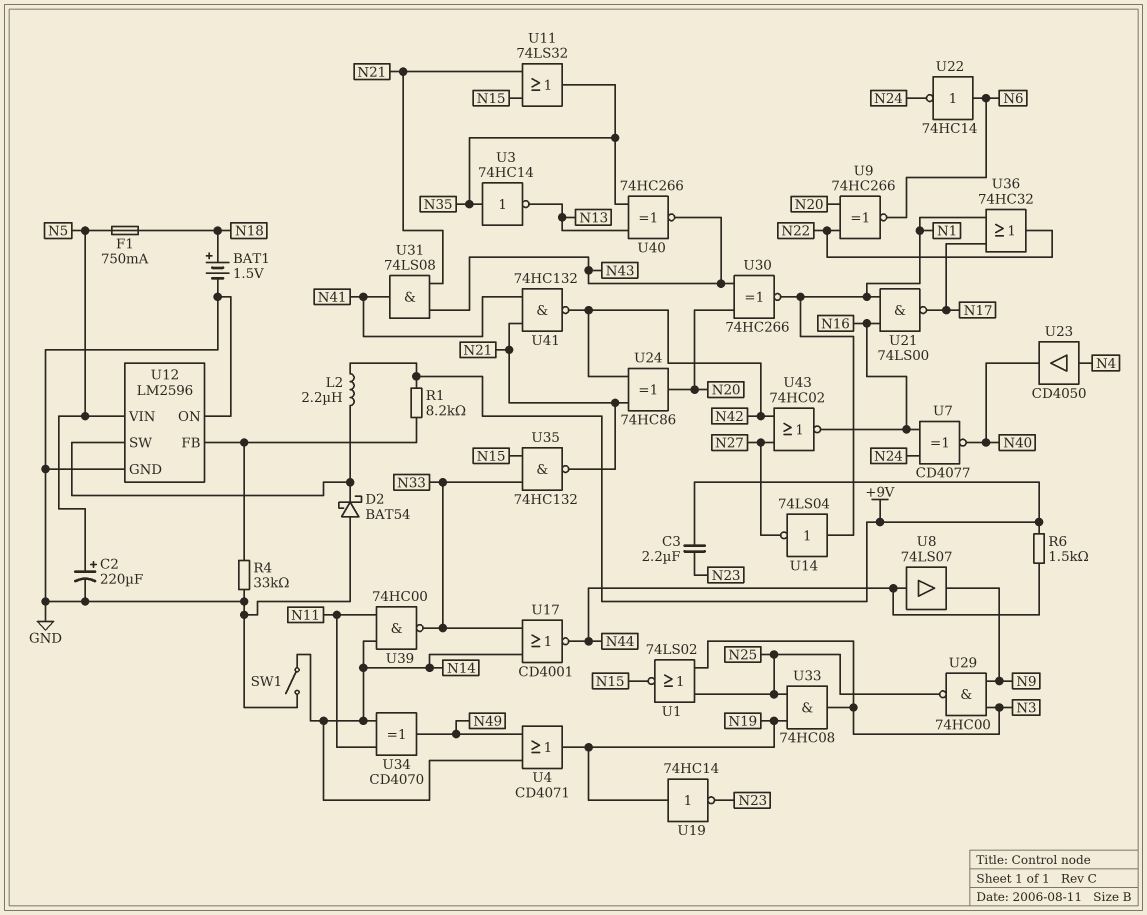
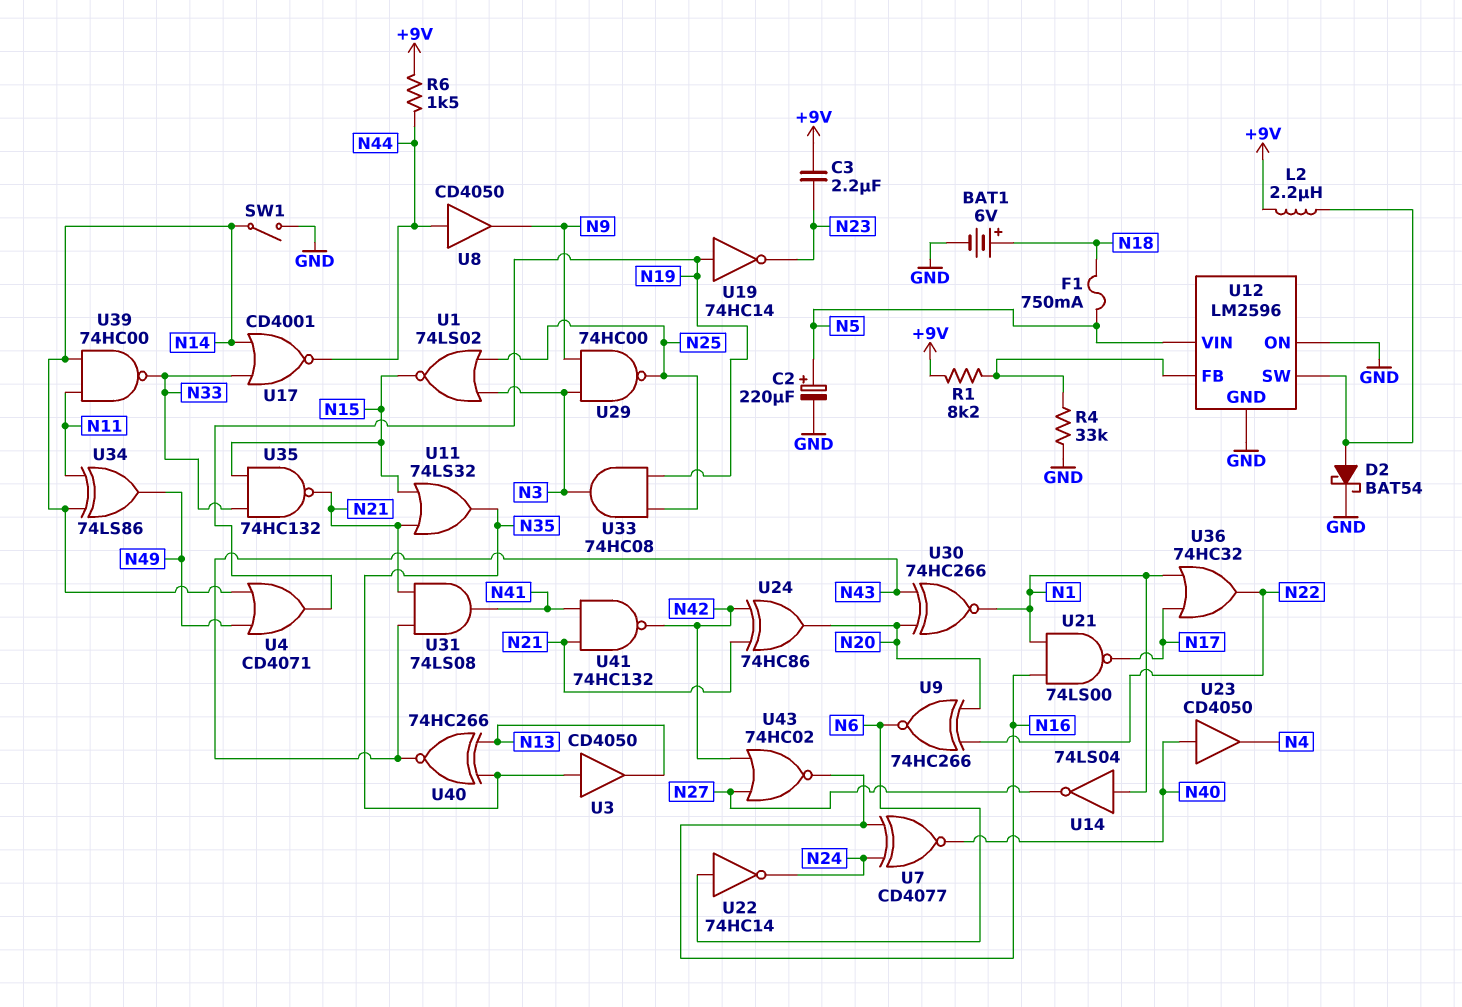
BAT1: 1.5V (plus N18, minus GND) -> 6V (plus N18, minus GND)
D2: schottky BAT54 (A GND, K U12/SW) -> schottky BAT54 (A U12/SW, K GND)
U3: NOT 74HC14 (in N35, out N13) -> buffer CD4050 (in N35, out N13)
U8: buffer 74LS07 (in N44, out N9) -> buffer CD4050 (in N44, out N9)
U23: buffer CD4050 (in N4, out N40) -> buffer CD4050 (in N40, out N4)
U34: XOR CD4070 (in N11, in N14, out N49) -> XOR 74LS86 (in N11, in N14, out N49)

